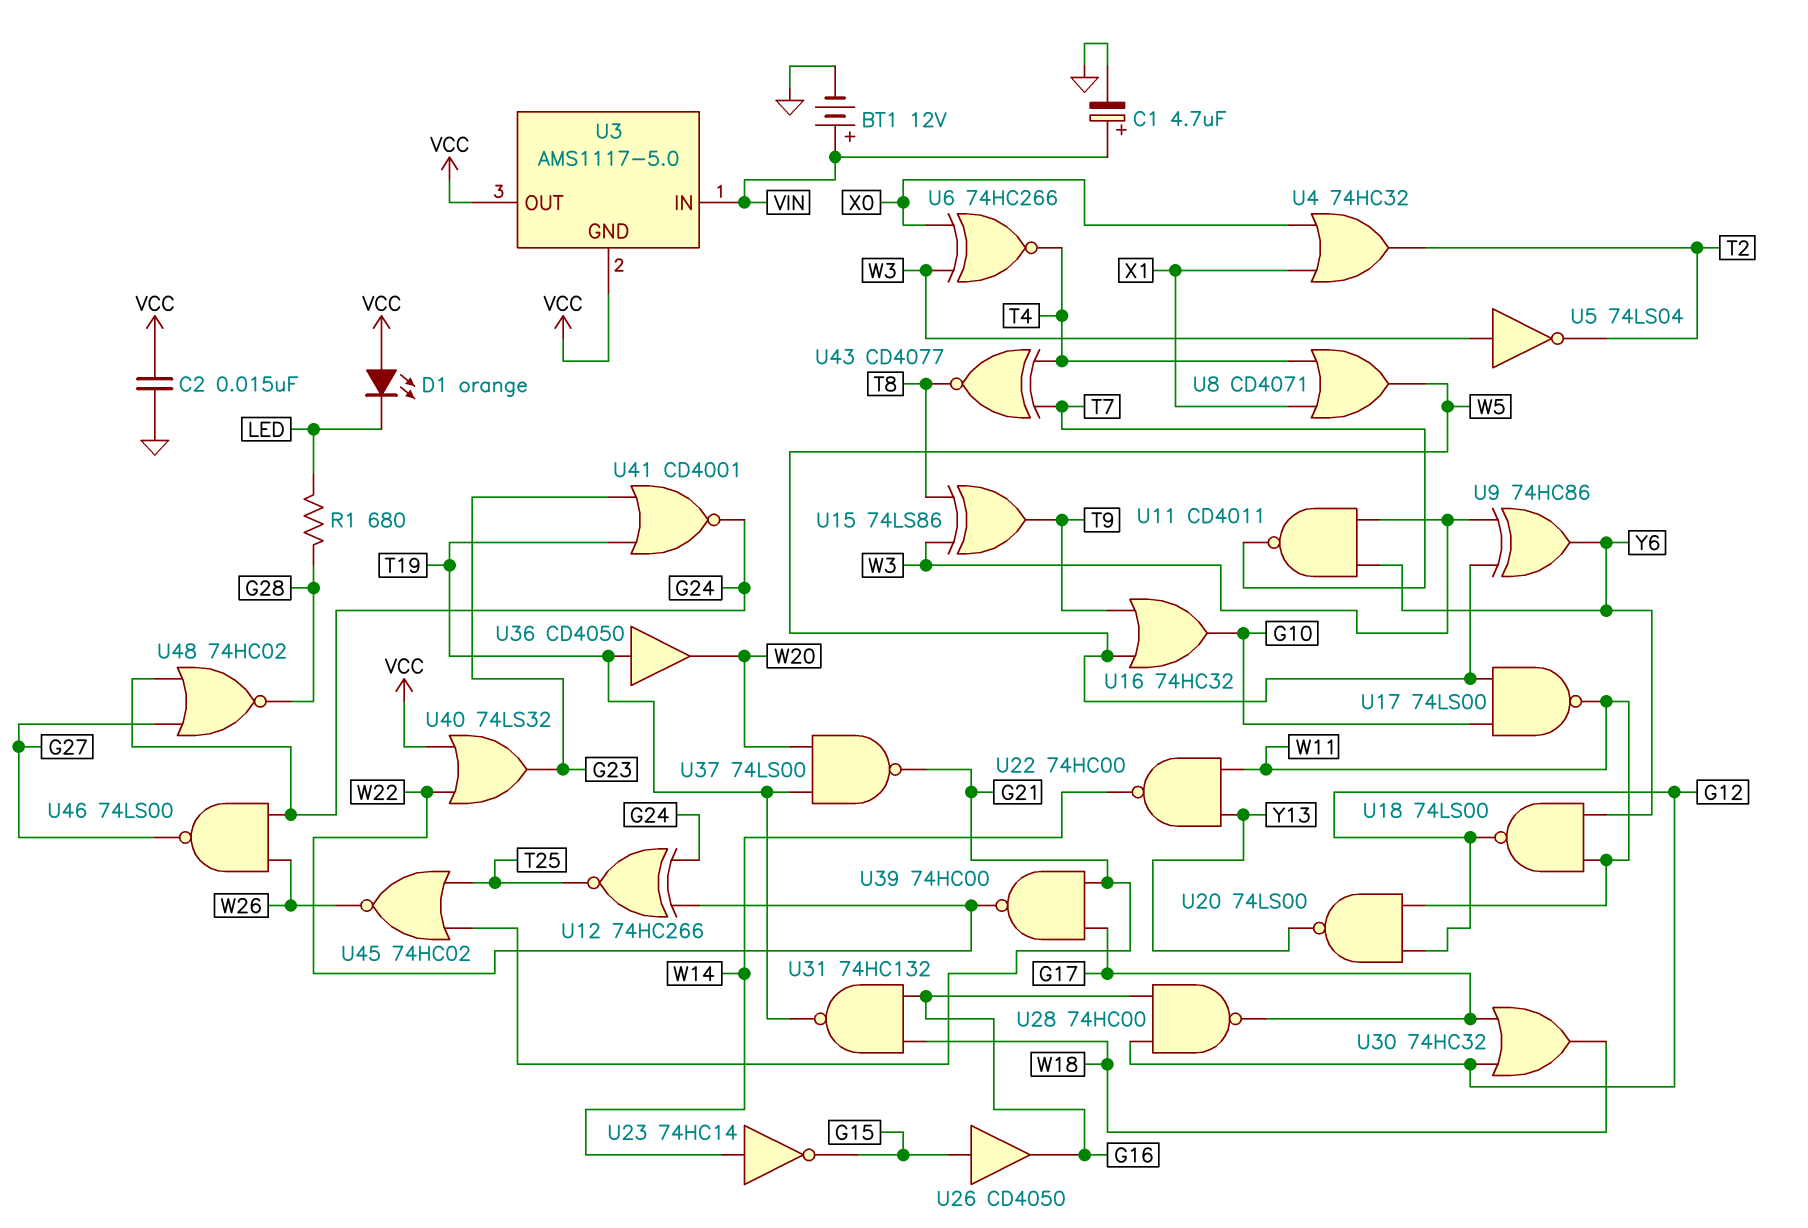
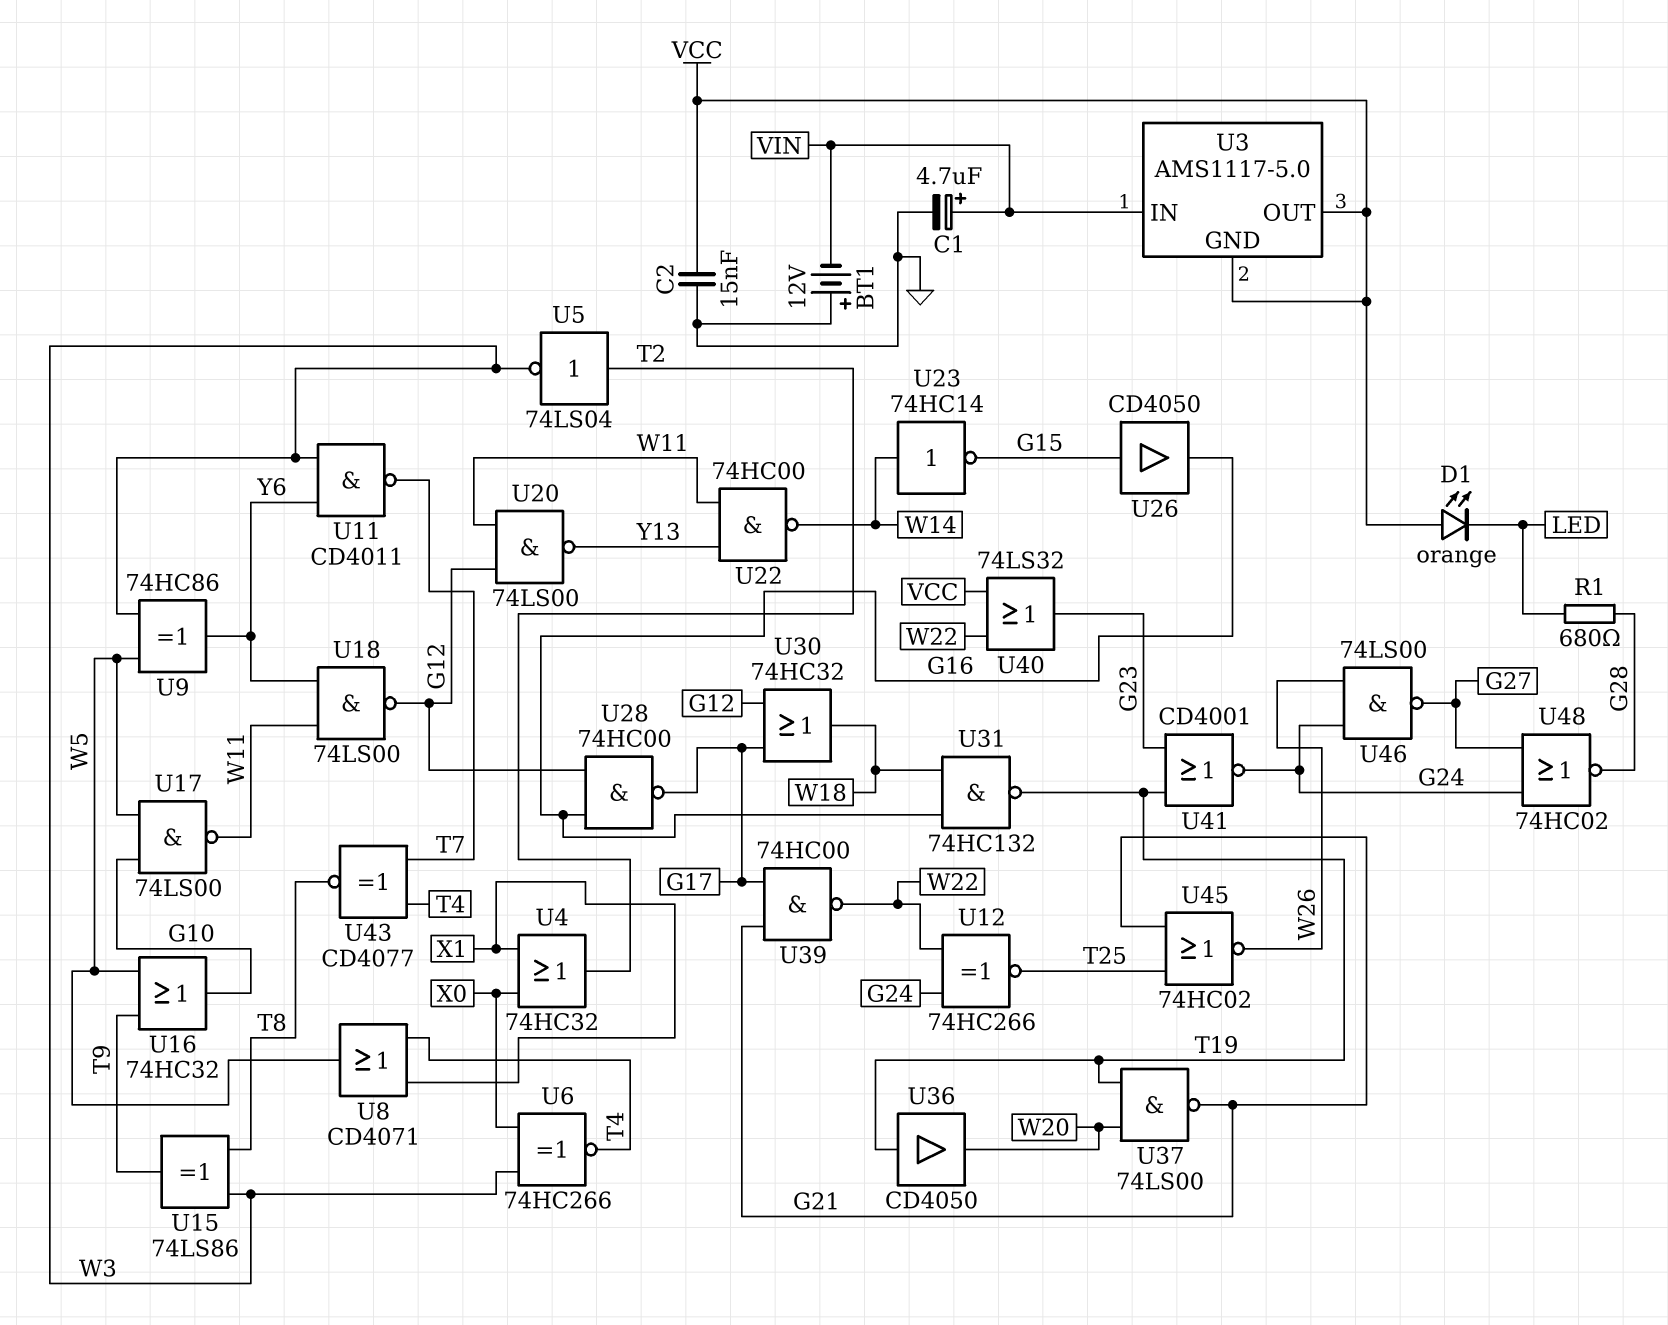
BT1: 12V (plus VIN, minus GND) -> 12V (plus GND, minus VIN)
U5: NOT 74LS04 (in W3, out T2) -> NOT 74LS04 (in T2, out W3)

